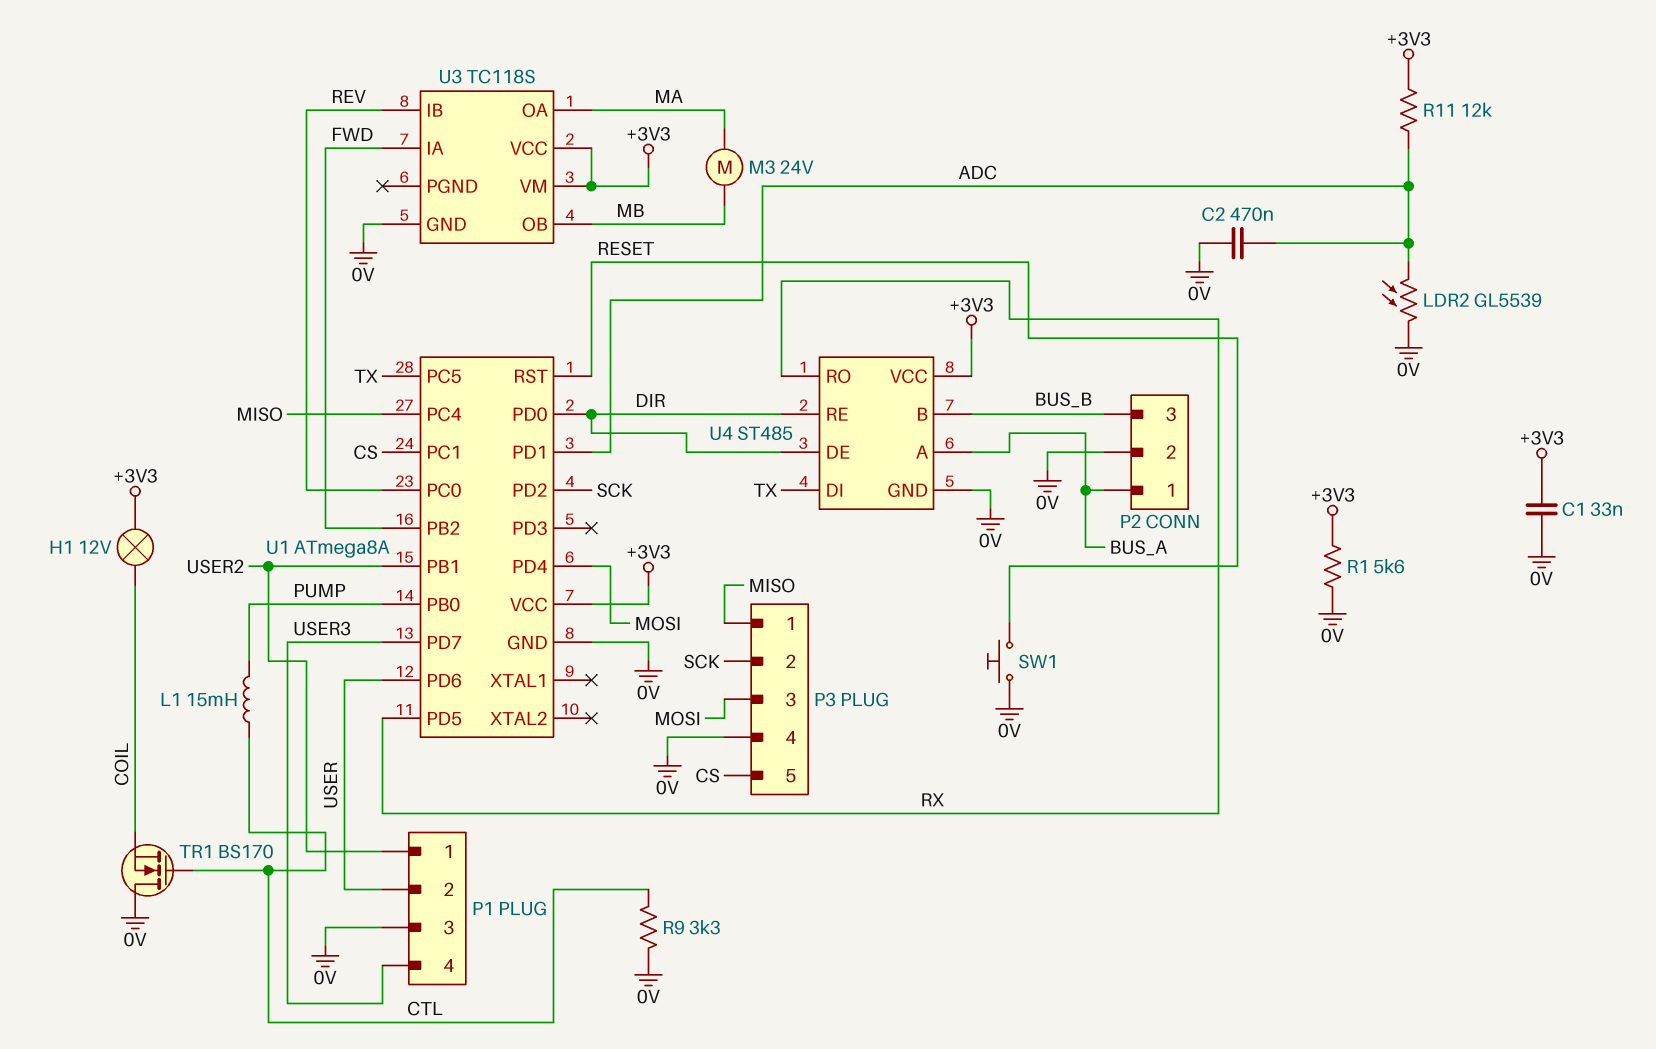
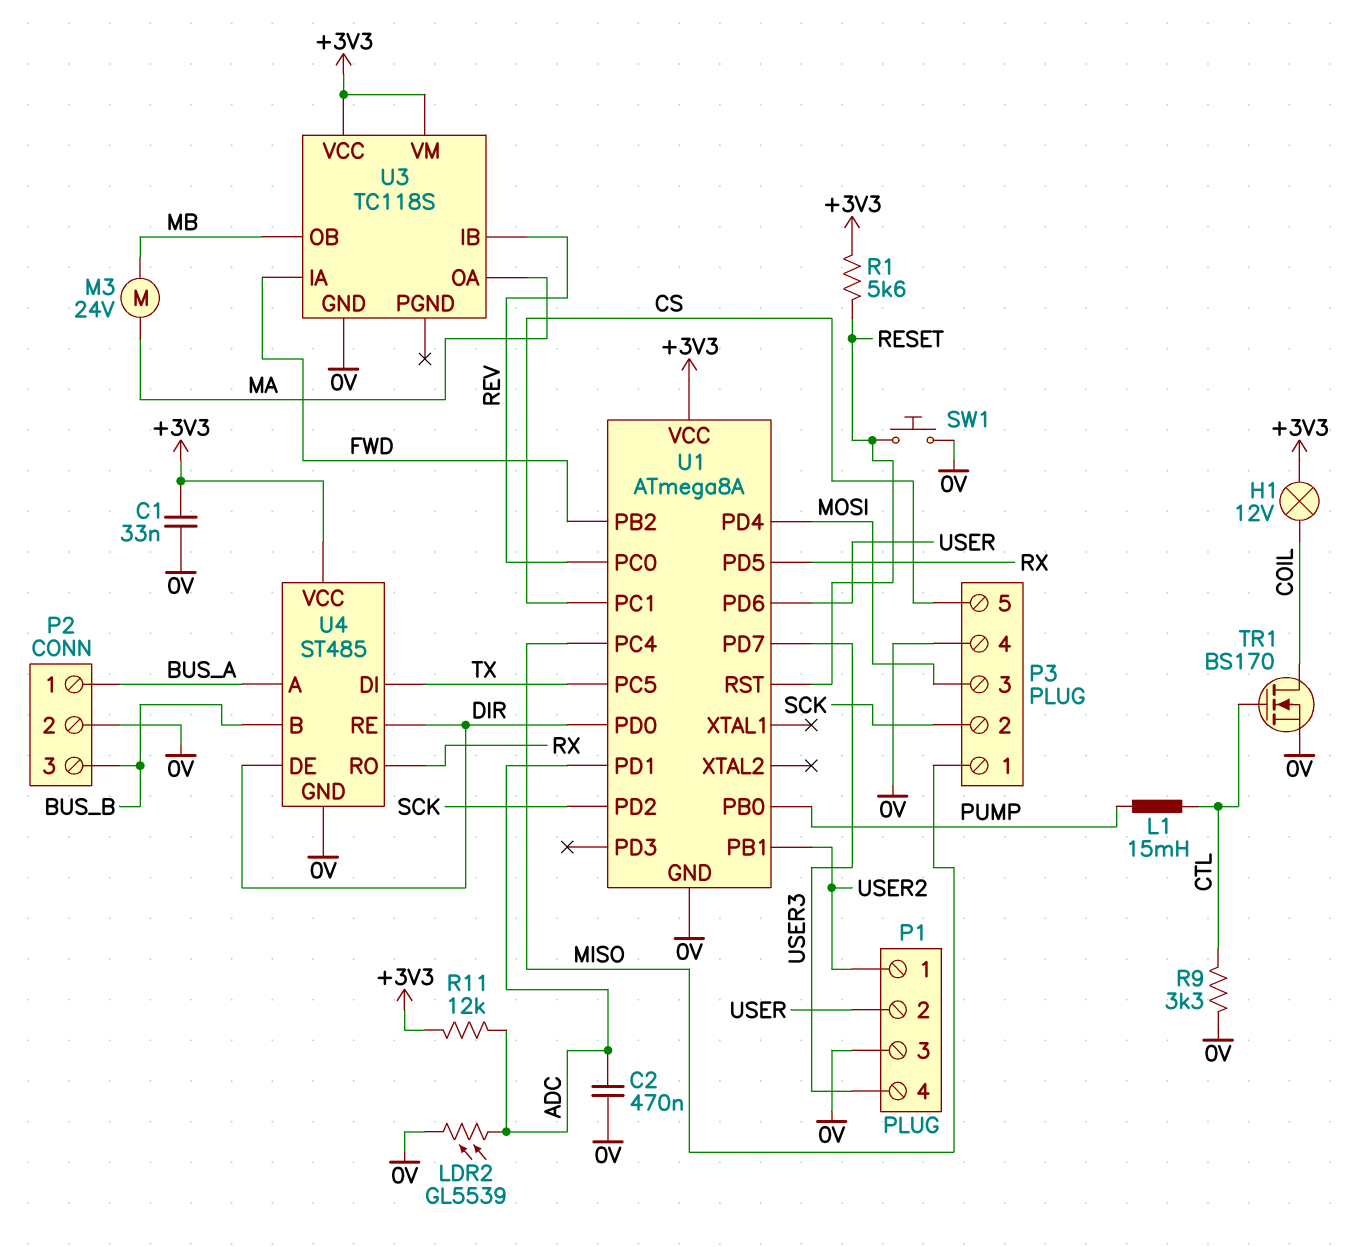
R1: 5.6k (+3V3, 0V) -> 5.6k (+3V3, RESET)
TR1: NMOS BS170 (G CTL, D 0V, S COIL) -> NMOS BS170 (G CTL, D COIL, S 0V)

